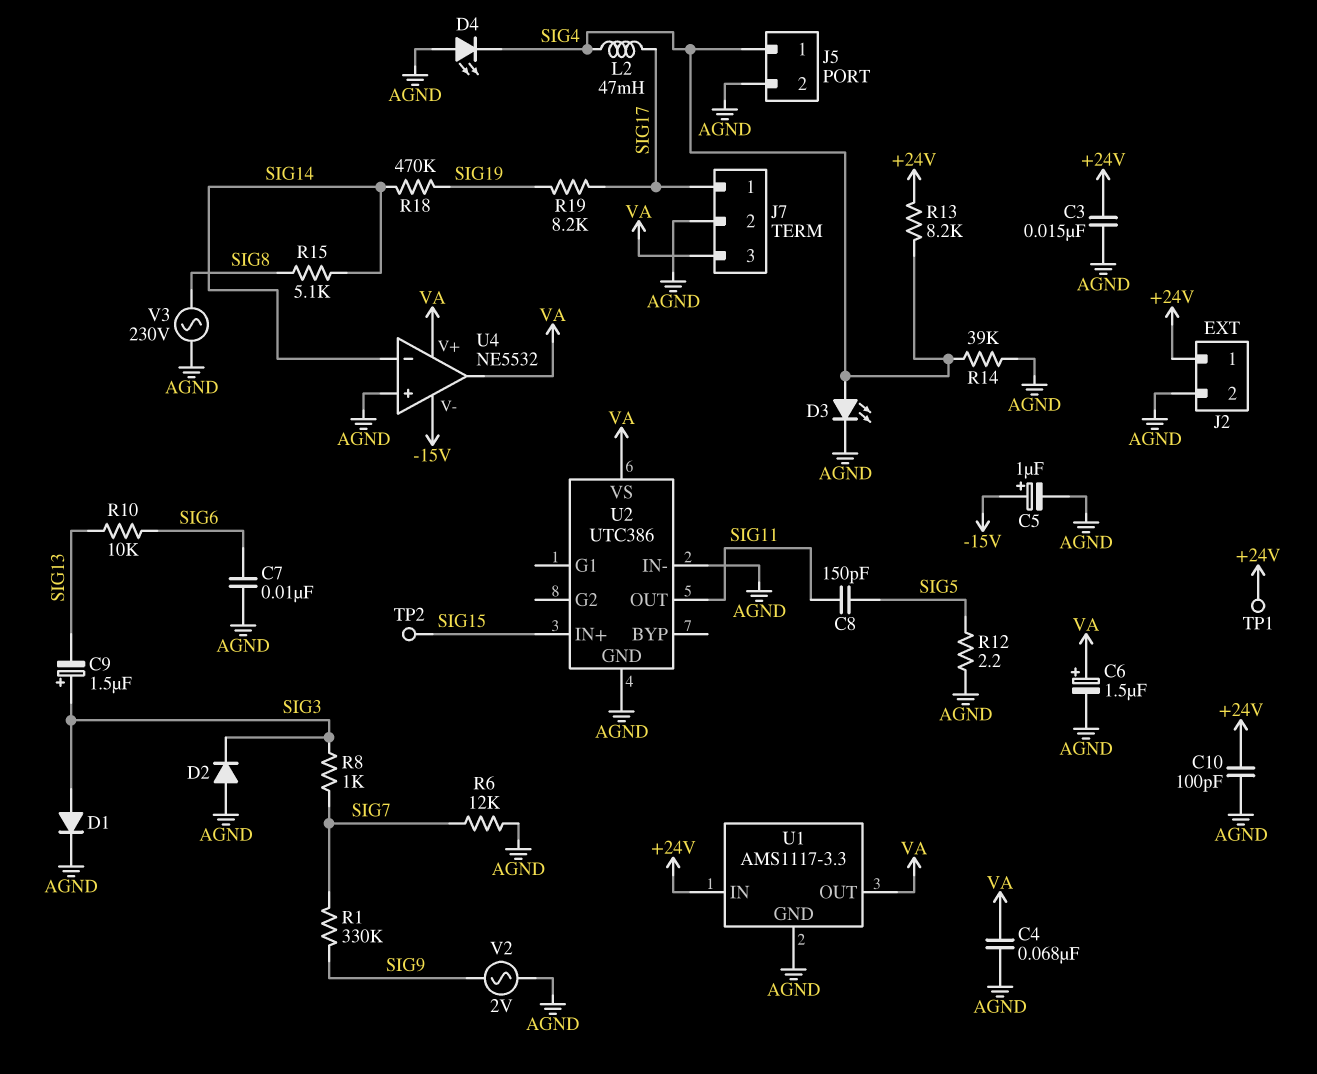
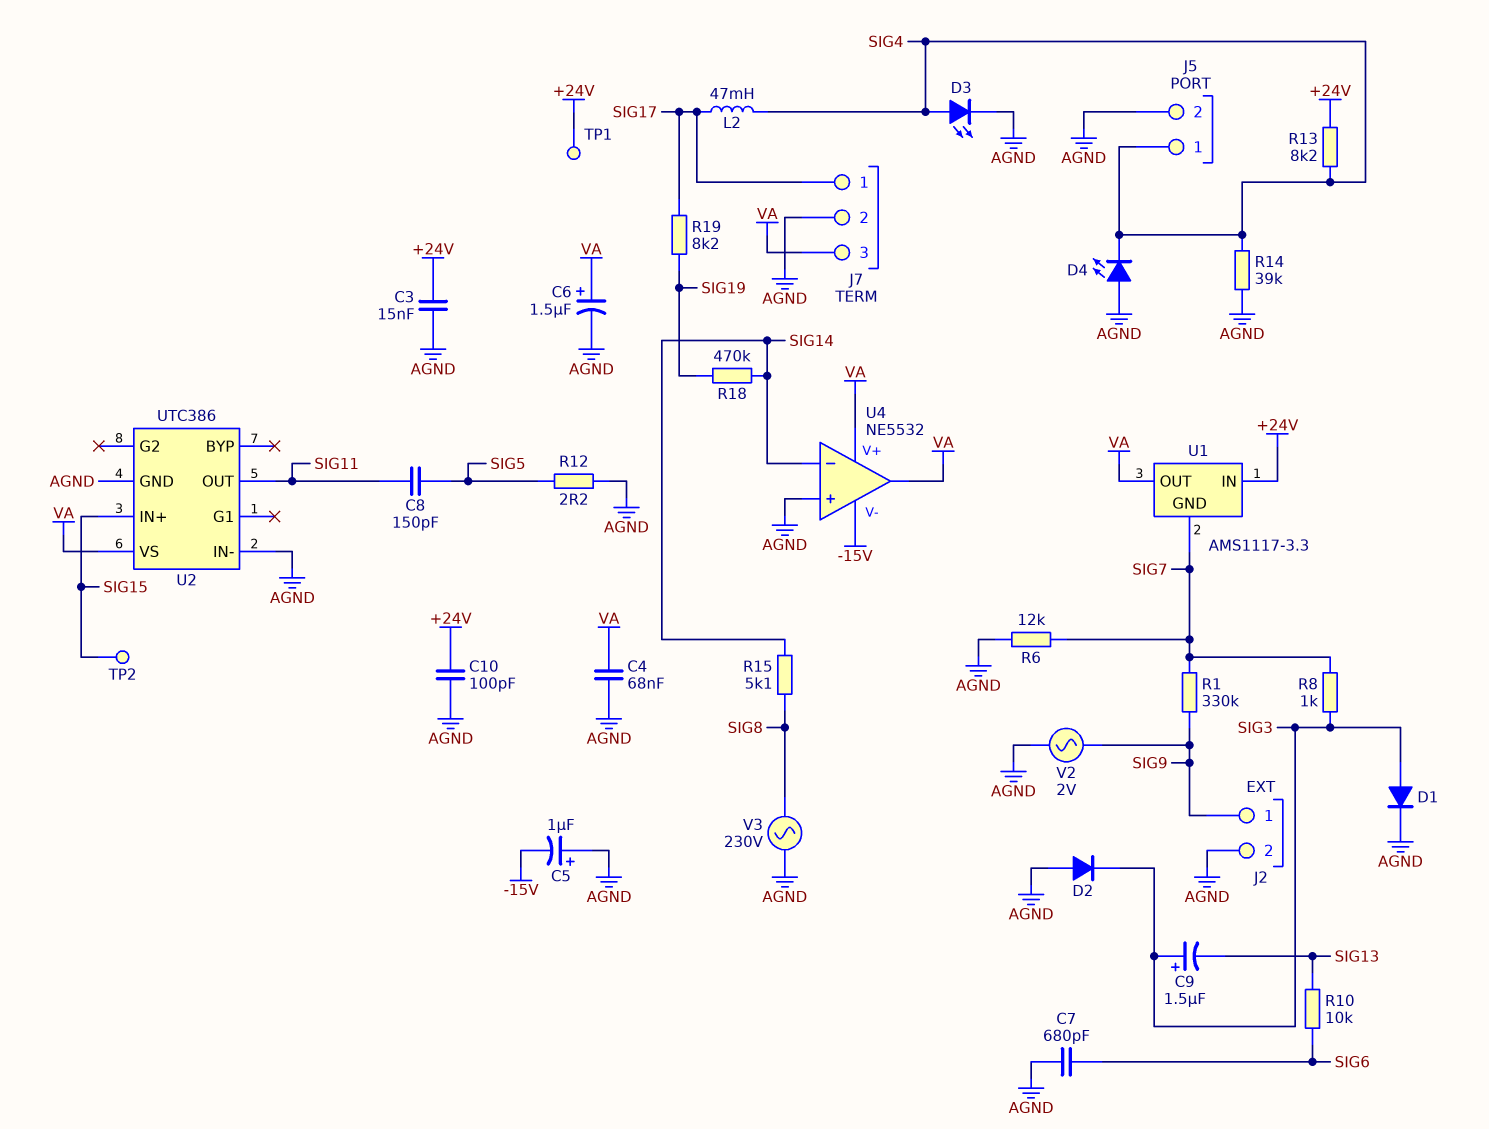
C5: 1uF (plus -15V, minus AGND) -> 1uF (plus AGND, minus -15V)
C7: 10nF (AGND, SIG6) -> 680pF (AGND, SIG6)
J2 pin 1: +24V -> SIG9
U1 pin GND: AGND -> SIG7

